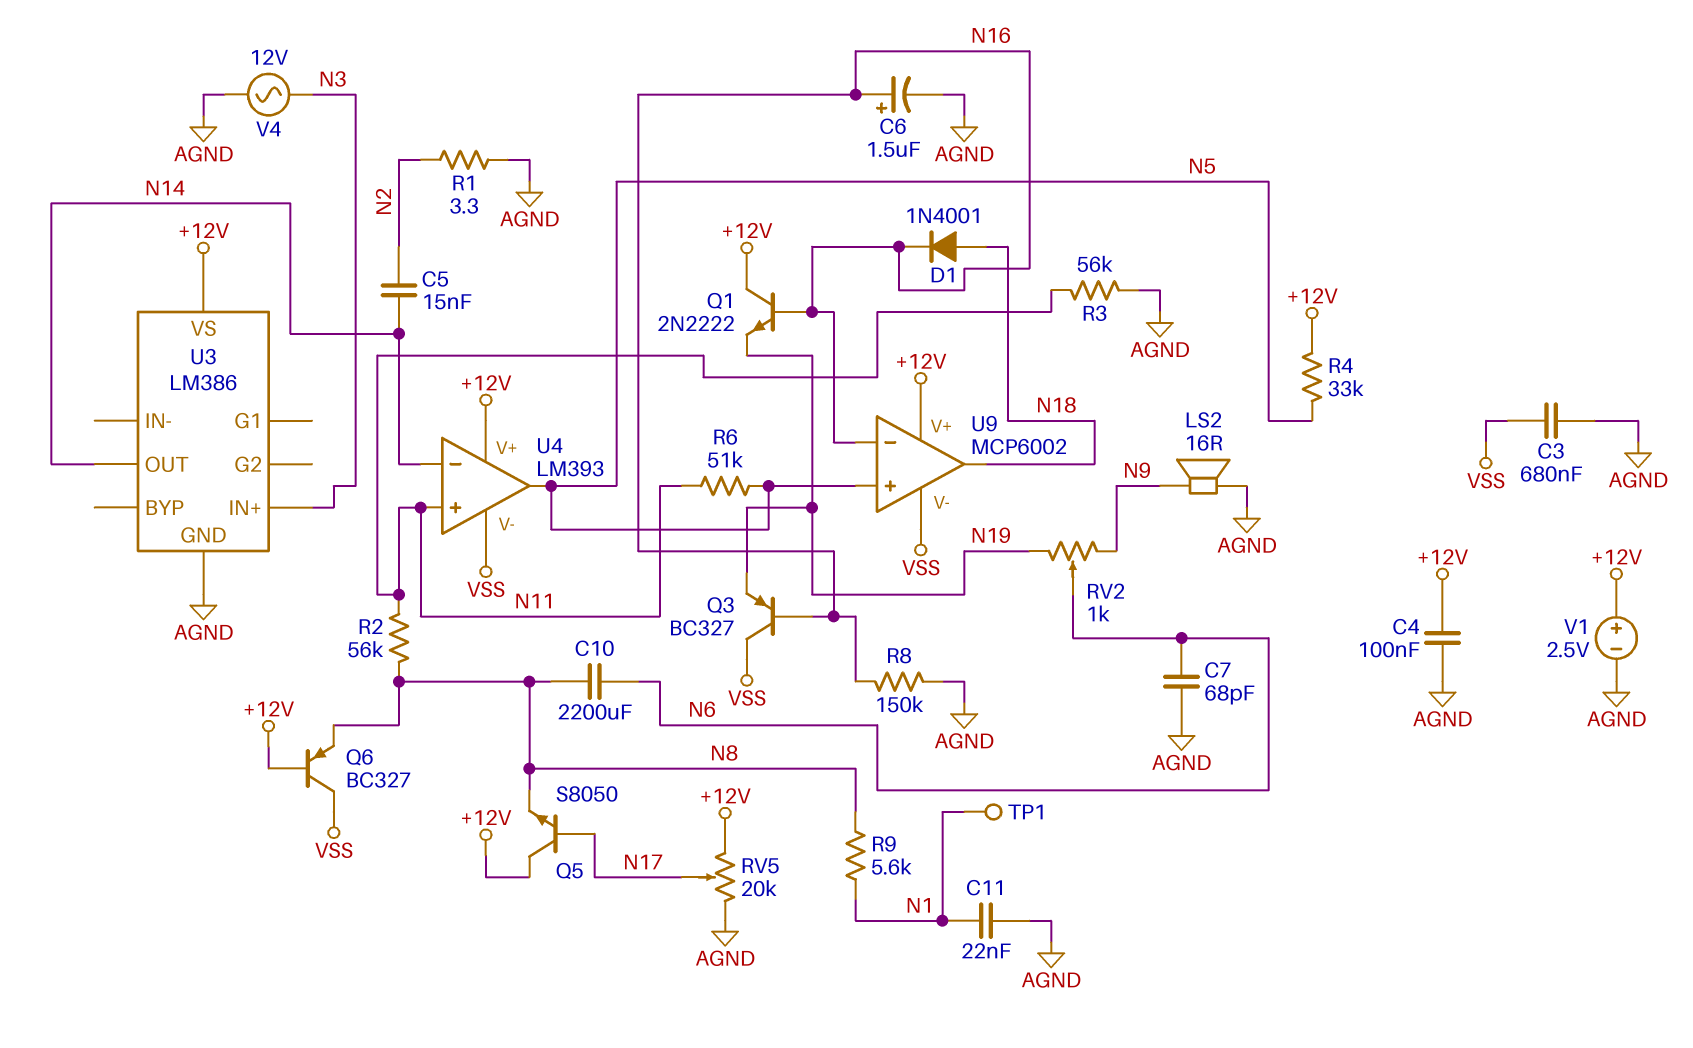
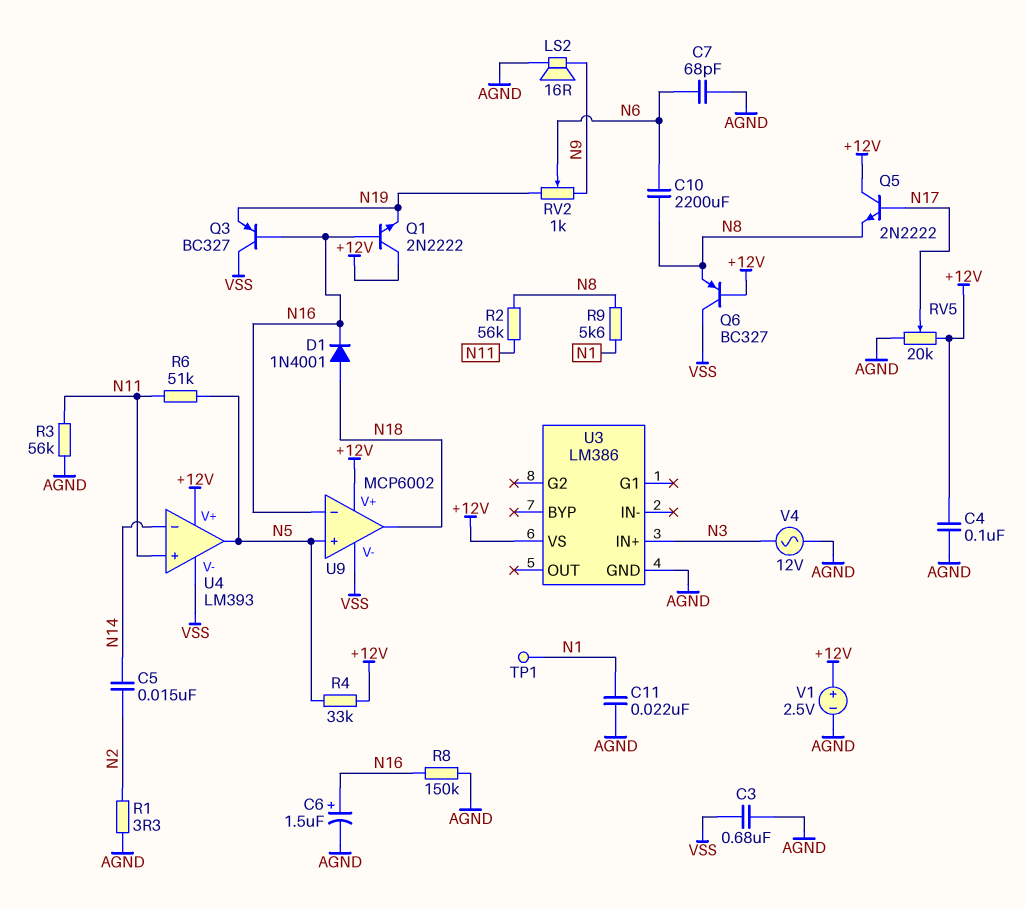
Q5: NPN S8050 (B N17, C +12V, E N8) -> NPN 2N2222 (B N17, C +12V, E N8)
U3 pin OUT: N14 -> none

